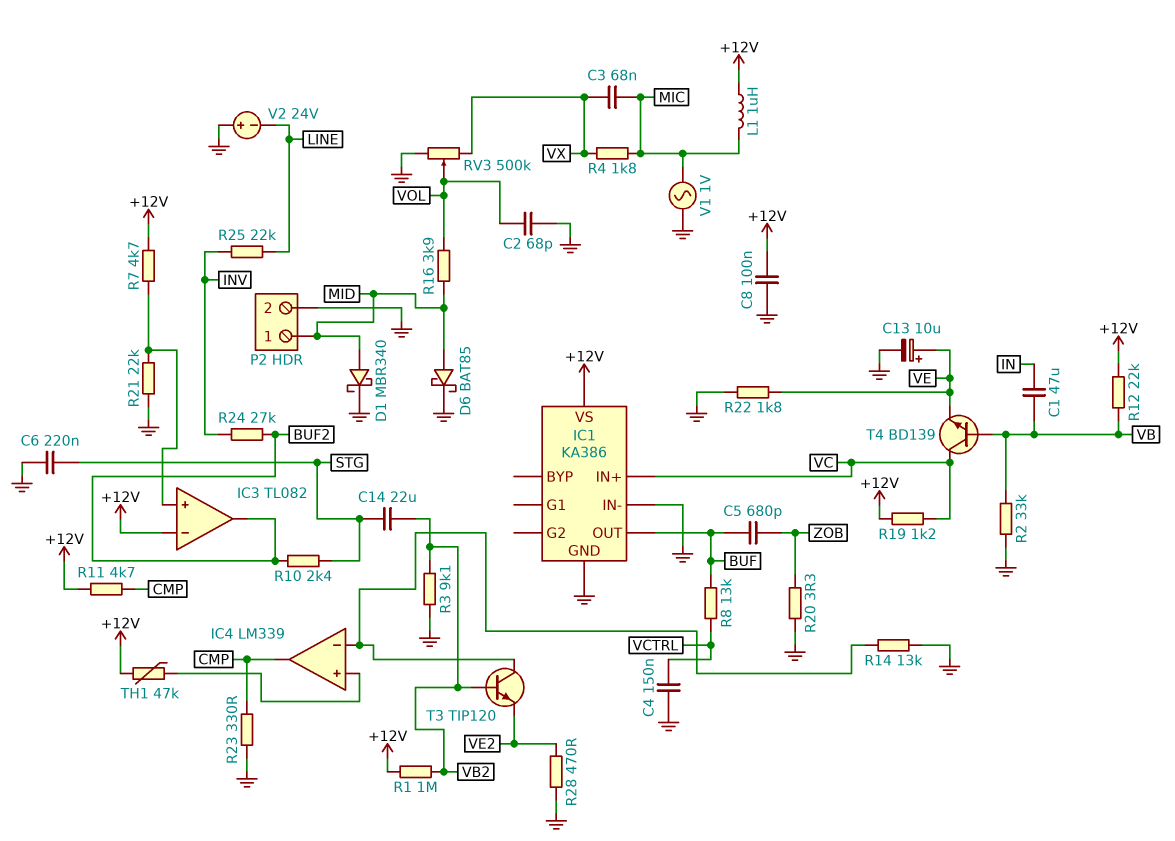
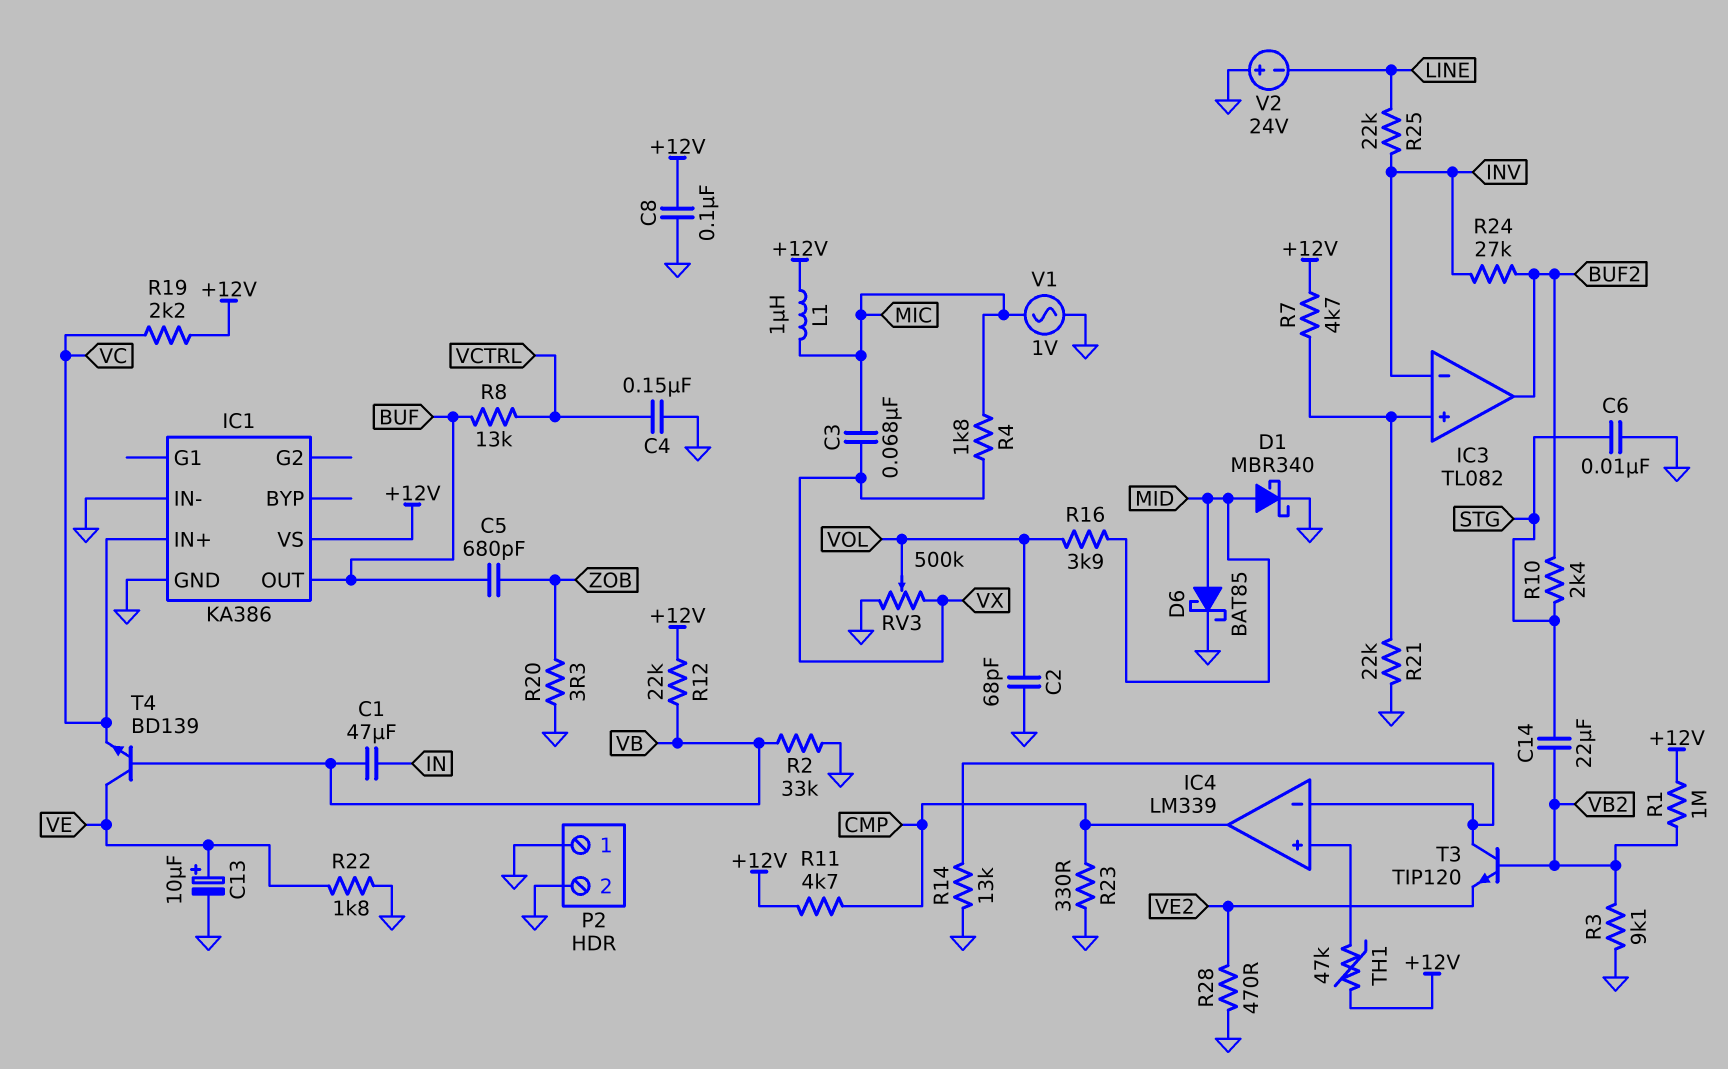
C6: 220nF (GND, STG) -> 10nF (GND, STG)
IC3 pin in-: +12V -> INV
P2 pin 1: MID -> GND
R19: 1.2k (+12V, VC) -> 2.2k (+12V, VC)
T4: NPN BD139 (B VB, C VC, E VE) -> NPN BD139 (B VB, C VE, E VC)

